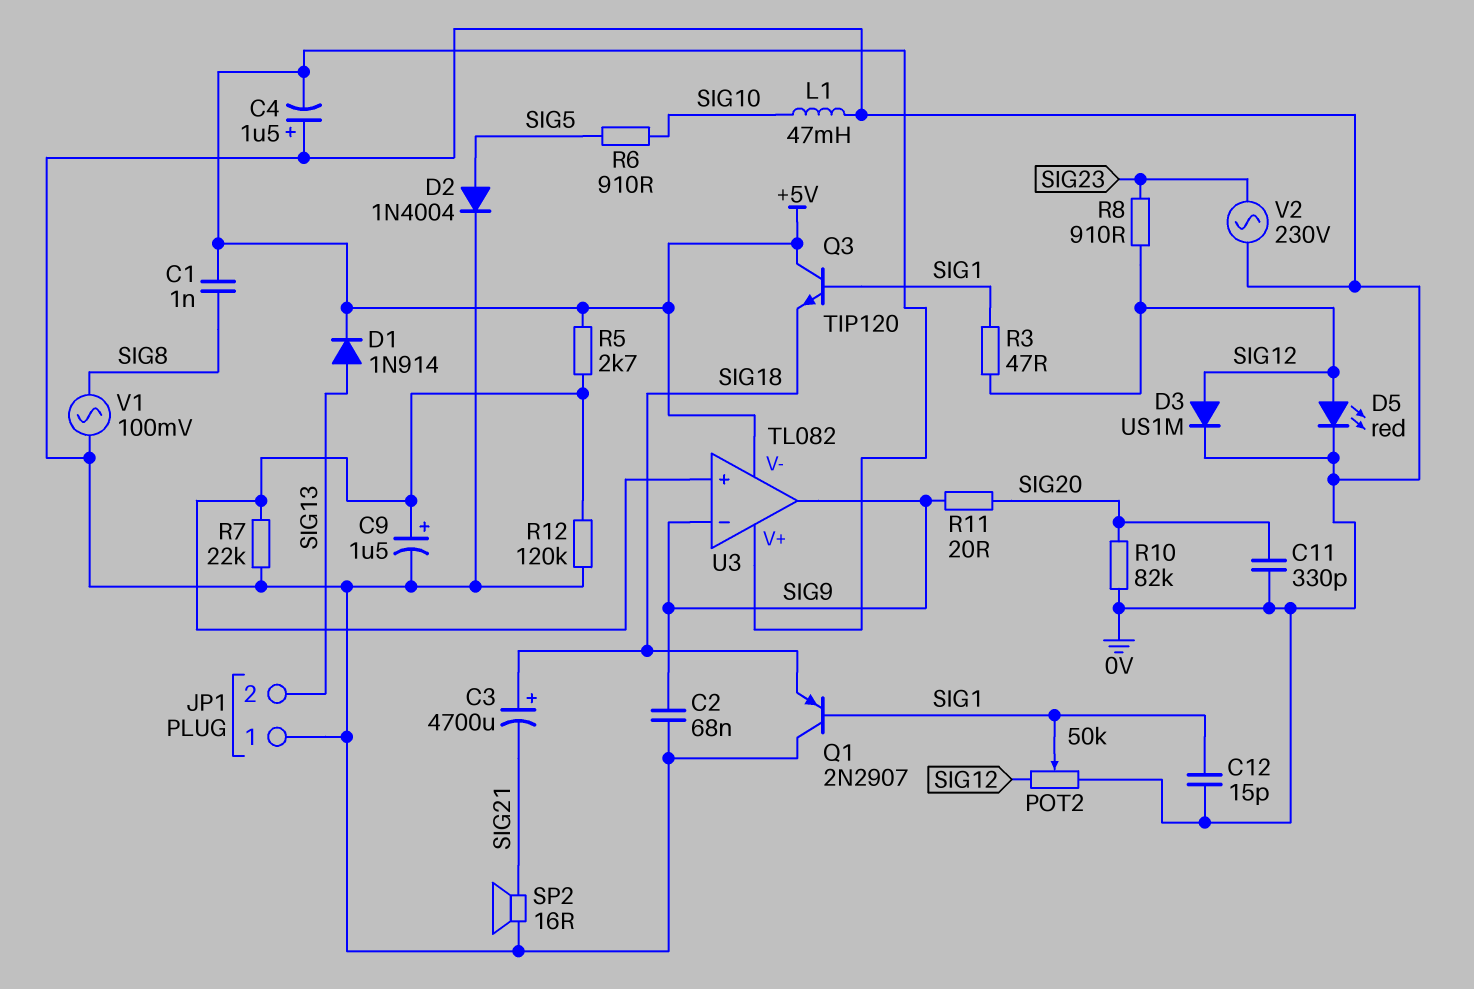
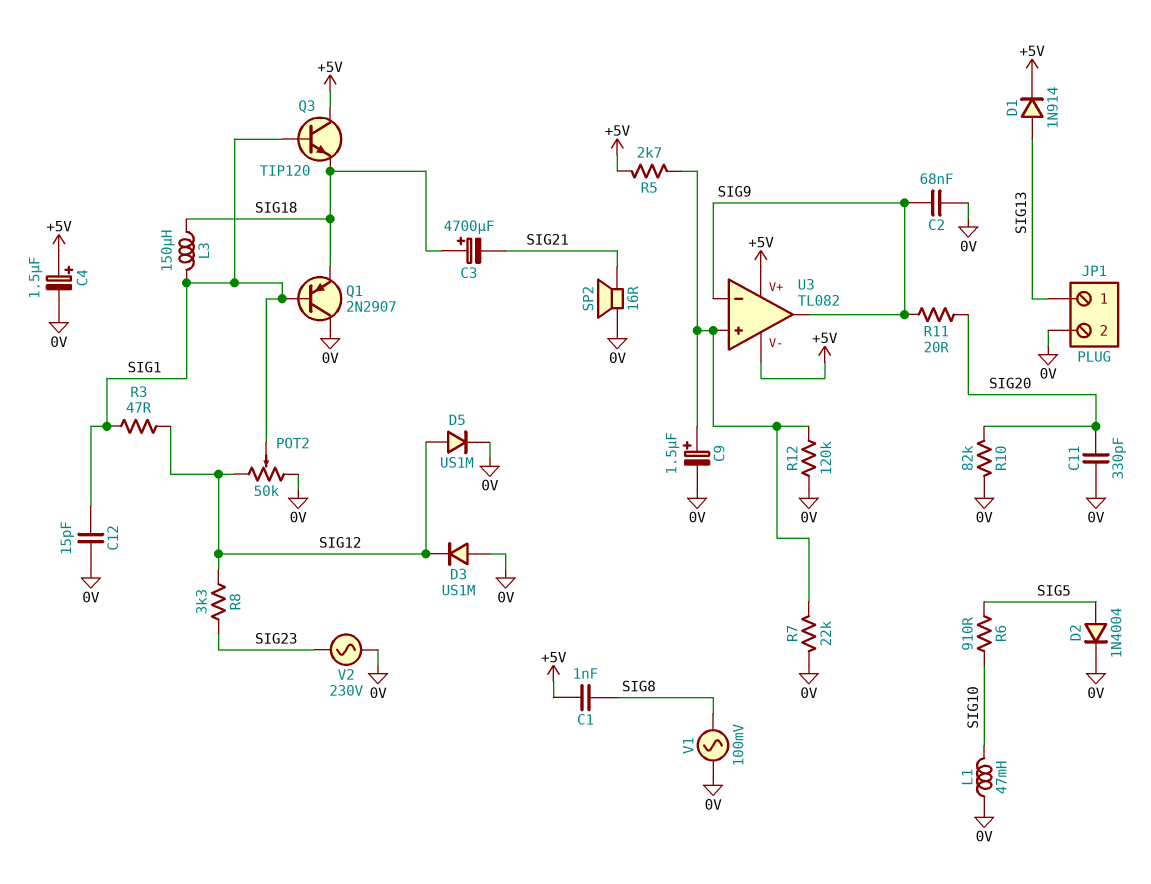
C4: 1.5uF (plus 0V, minus +5V) -> 1.5uF (plus +5V, minus 0V)
D3: diode US1M (A SIG12, K 0V) -> diode US1M (A 0V, K SIG12)
D5: LED red (A SIG12, K 0V) -> diode US1M (A SIG12, K 0V)
JP1 pin 1: 0V -> SIG13
JP1 pin 2: SIG13 -> 0V
L3: none -> 150uH (SIG1, SIG18)
R8: 910 (SIG12, SIG23) -> 3.3k (SIG12, SIG23)

